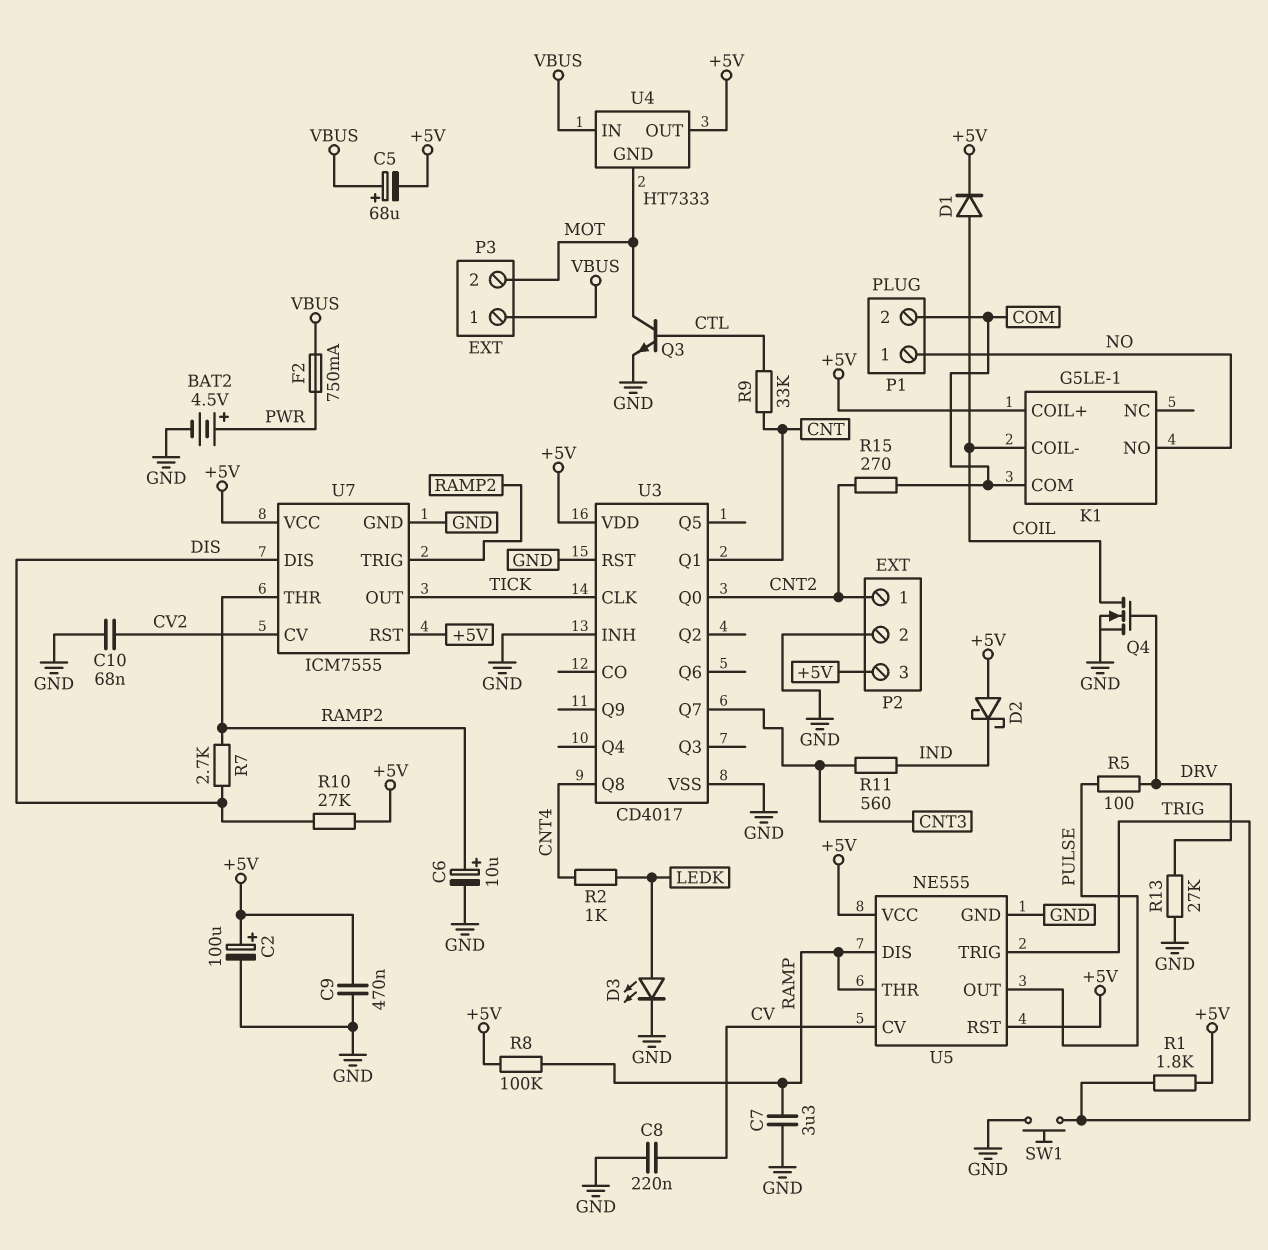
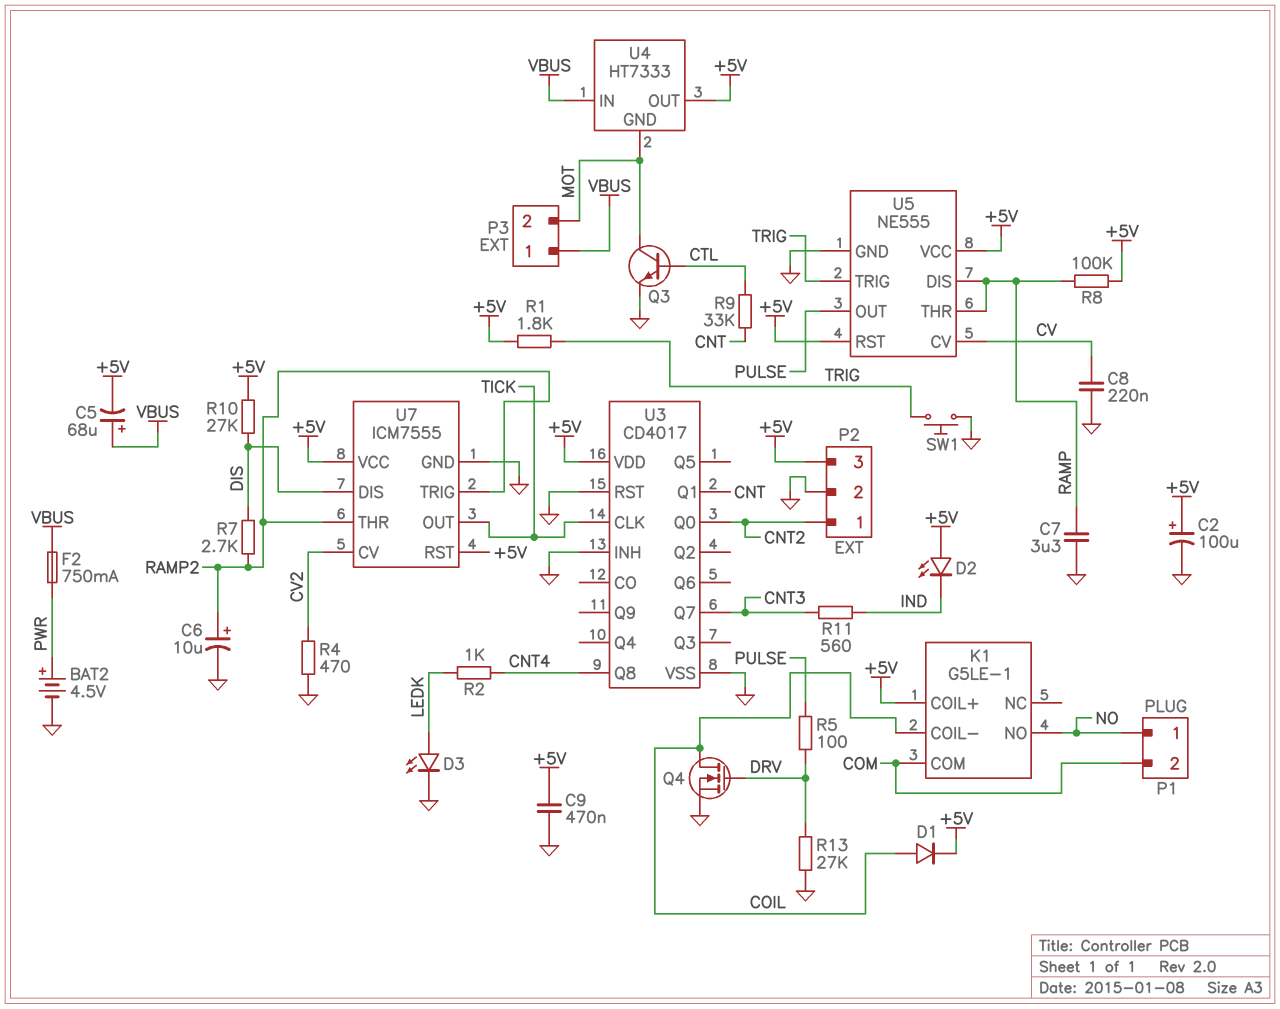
C10: 68nF (CV2, GND) -> none
D2: schottky (A +5V, K IND) -> LED (A +5V, K IND)
R4: none -> 470 (CV2, GND)
R15: 270 (CNT2, COM) -> none

